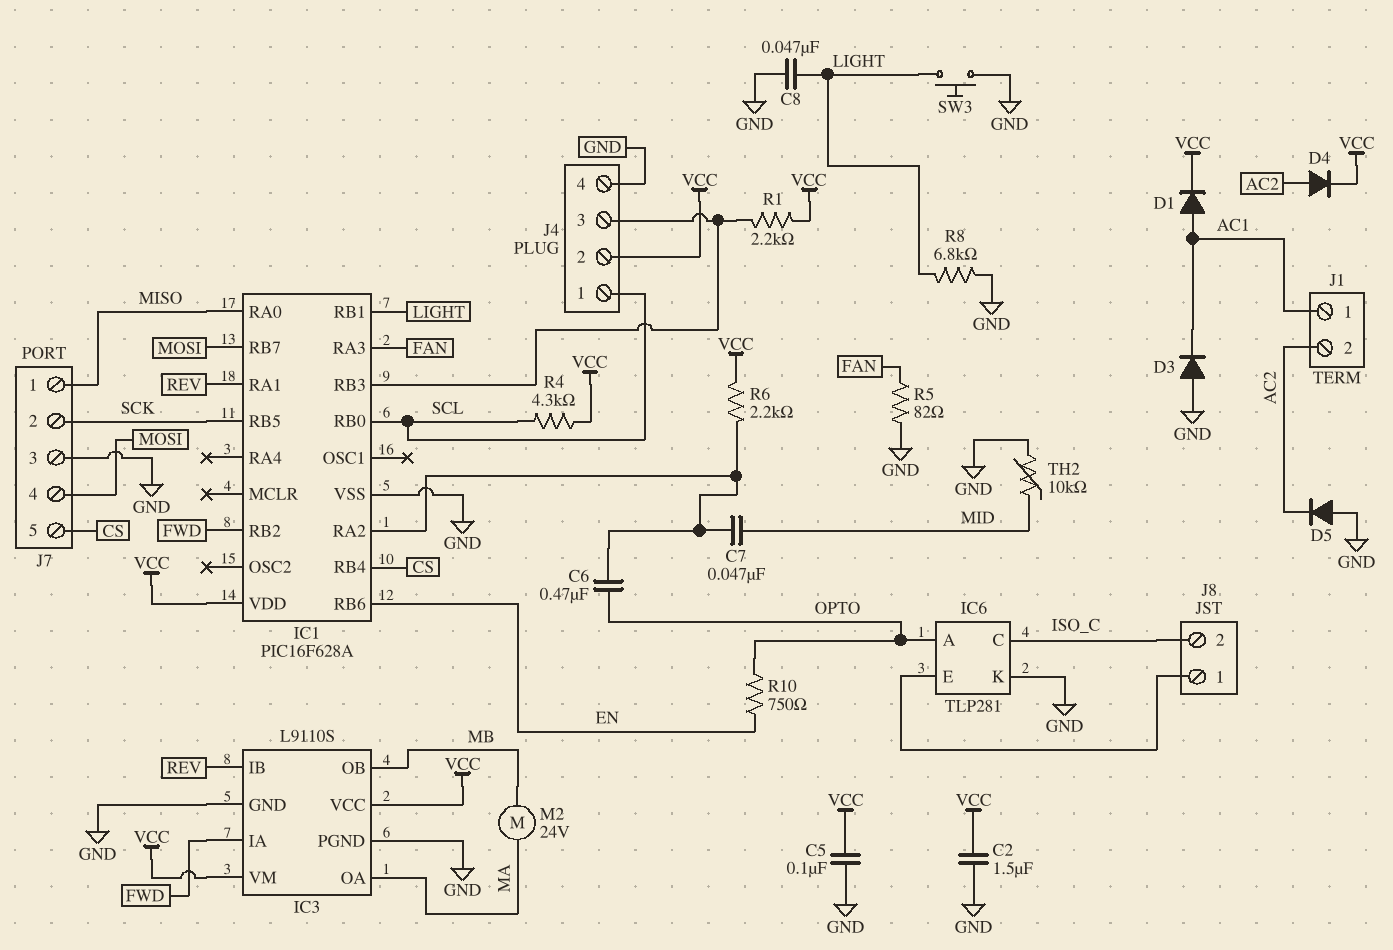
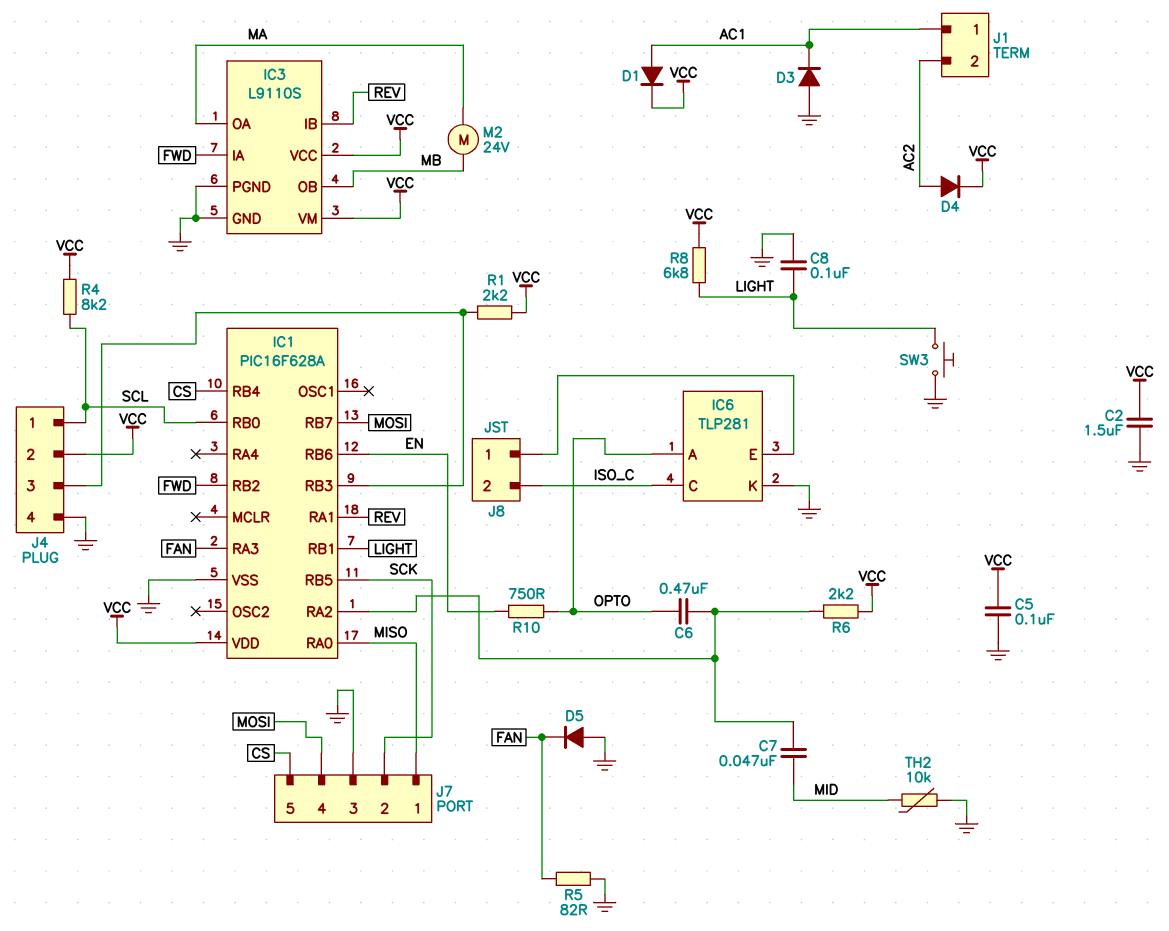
C8: 47nF (GND, LIGHT) -> 100nF (GND, LIGHT)
D5: diode (A GND, K AC2) -> diode (A GND, K FAN)
R4: 4.3k (SCL, VCC) -> 8.2k (SCL, VCC)
R8: 6.8k (GND, LIGHT) -> 6.8k (LIGHT, VCC)

